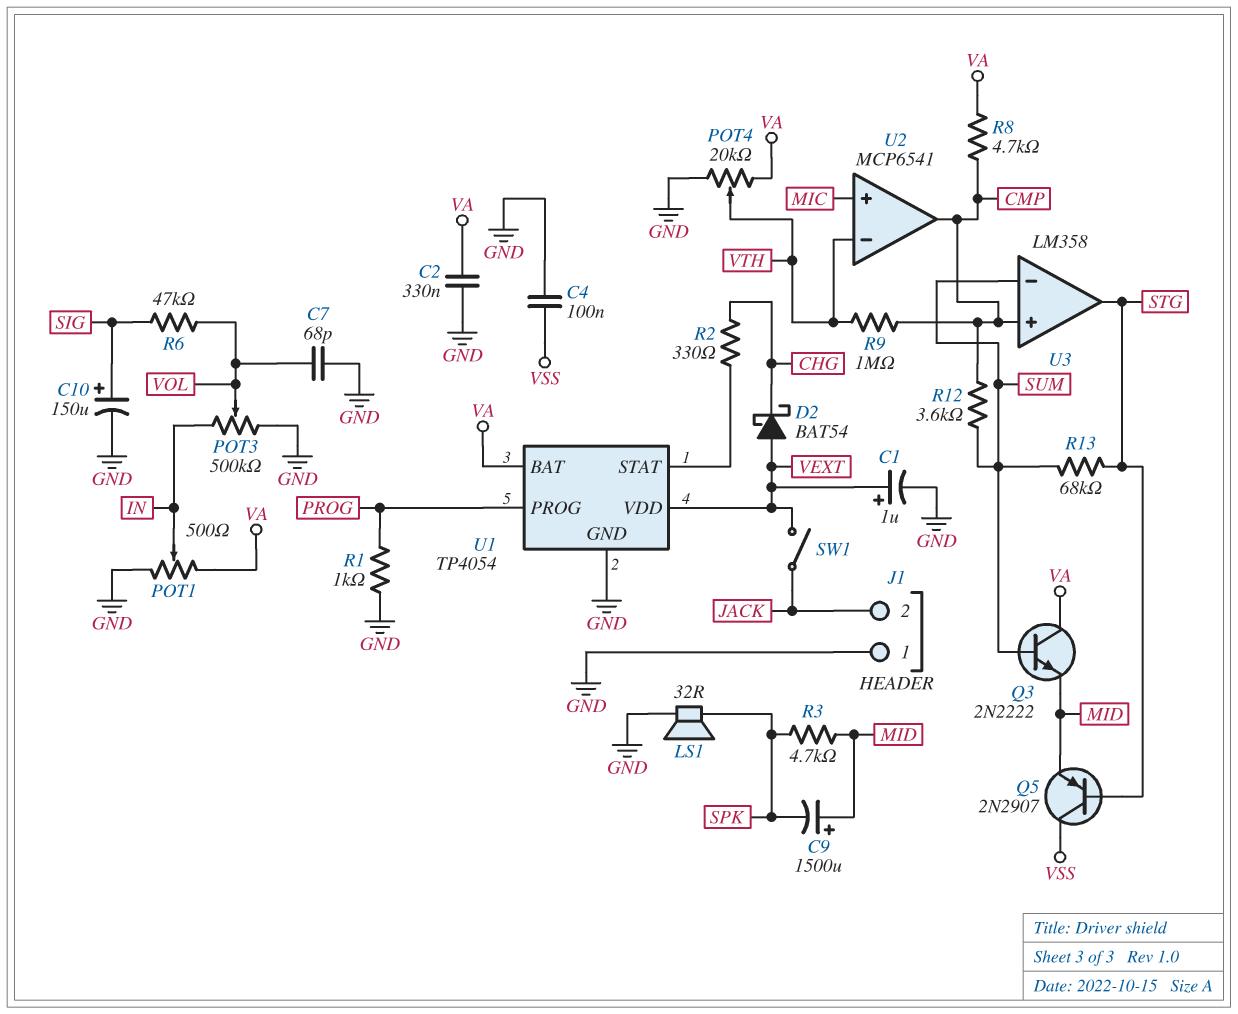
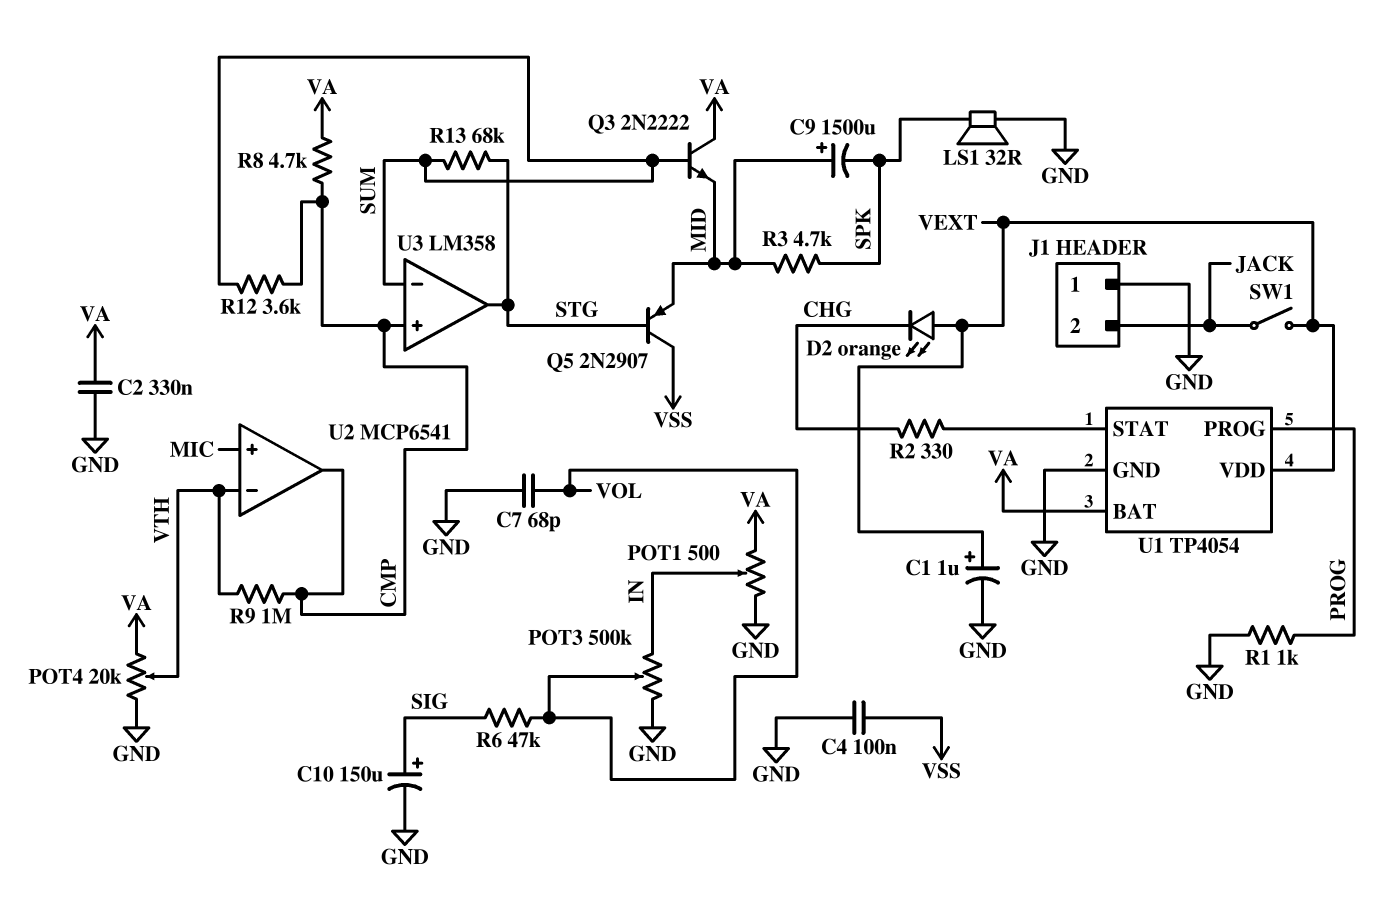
D2: schottky BAT54 (A VEXT, K CHG) -> LED orange (A VEXT, K CHG)

